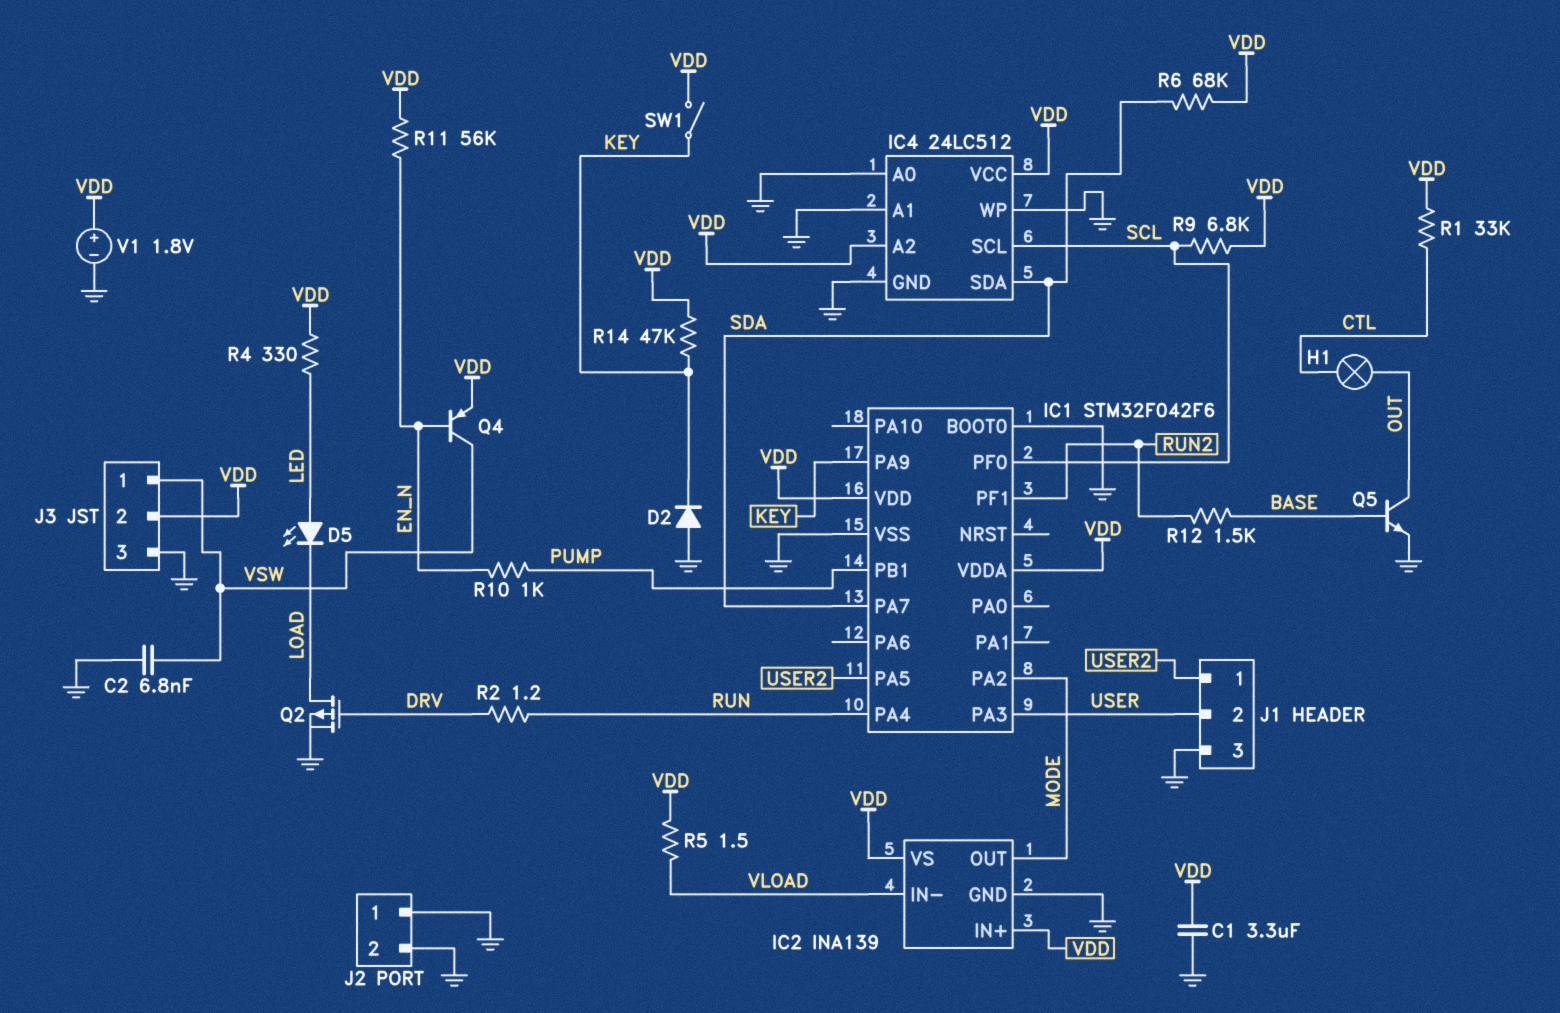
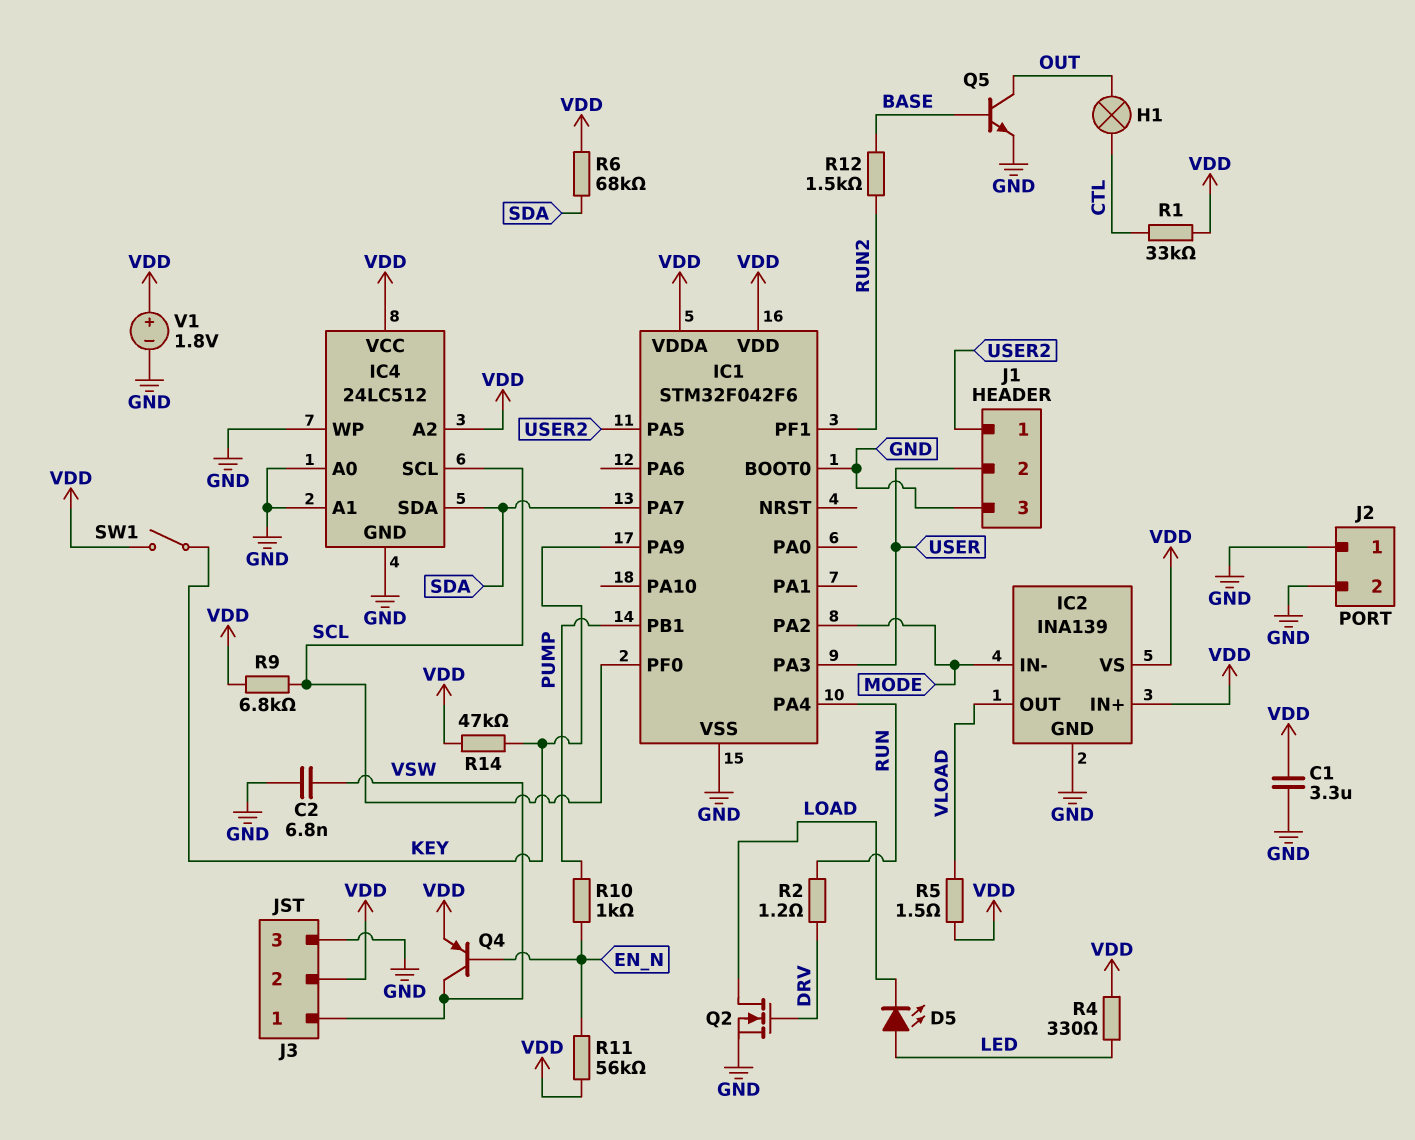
D2: diode (A GND, K KEY) -> none
IC2 pin IN-: VLOAD -> MODE
IC2 pin OUT: MODE -> VLOAD
Q2: PMOS (G DRV, D LOAD, S GND) -> NMOS (G DRV, D LOAD, S GND)

